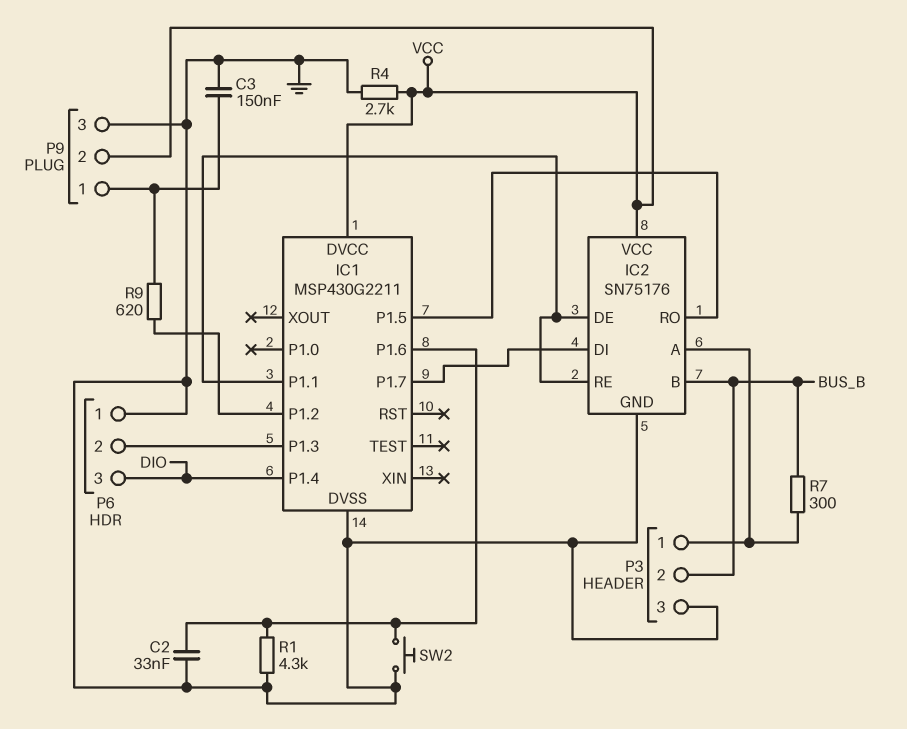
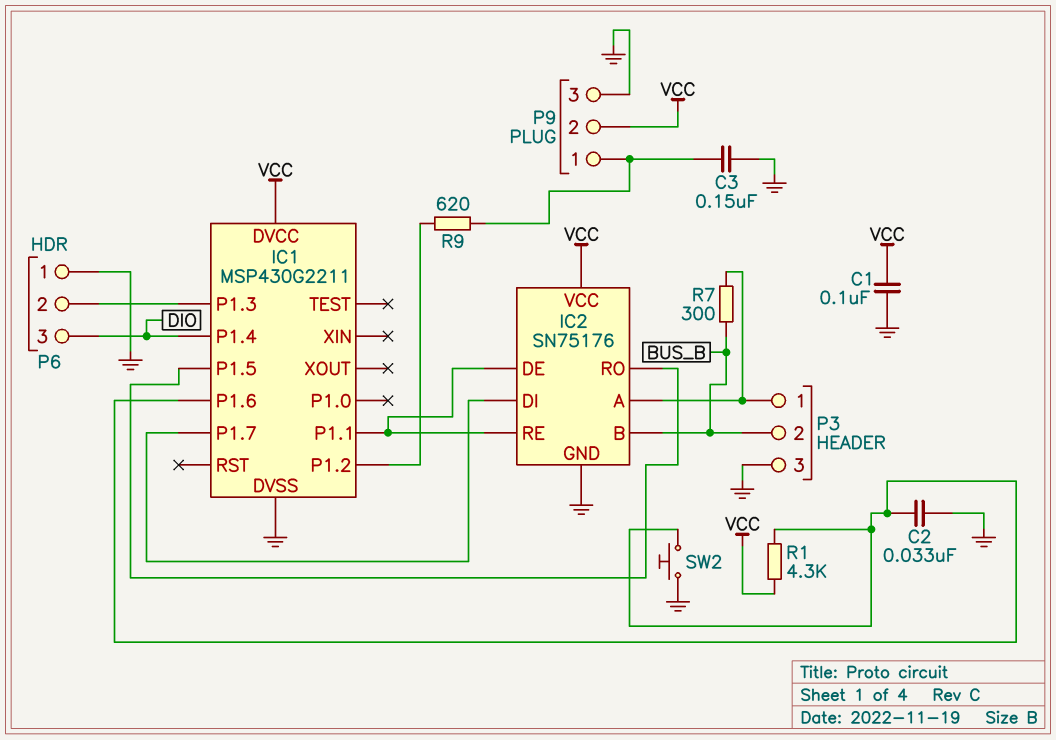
C1: none -> 100nF (GND, VCC)
R1: 4.3k (GND, IC1/P1.6) -> 4.3k (IC1/P1.6, VCC)
R4: 2.7k (GND, VCC) -> none

